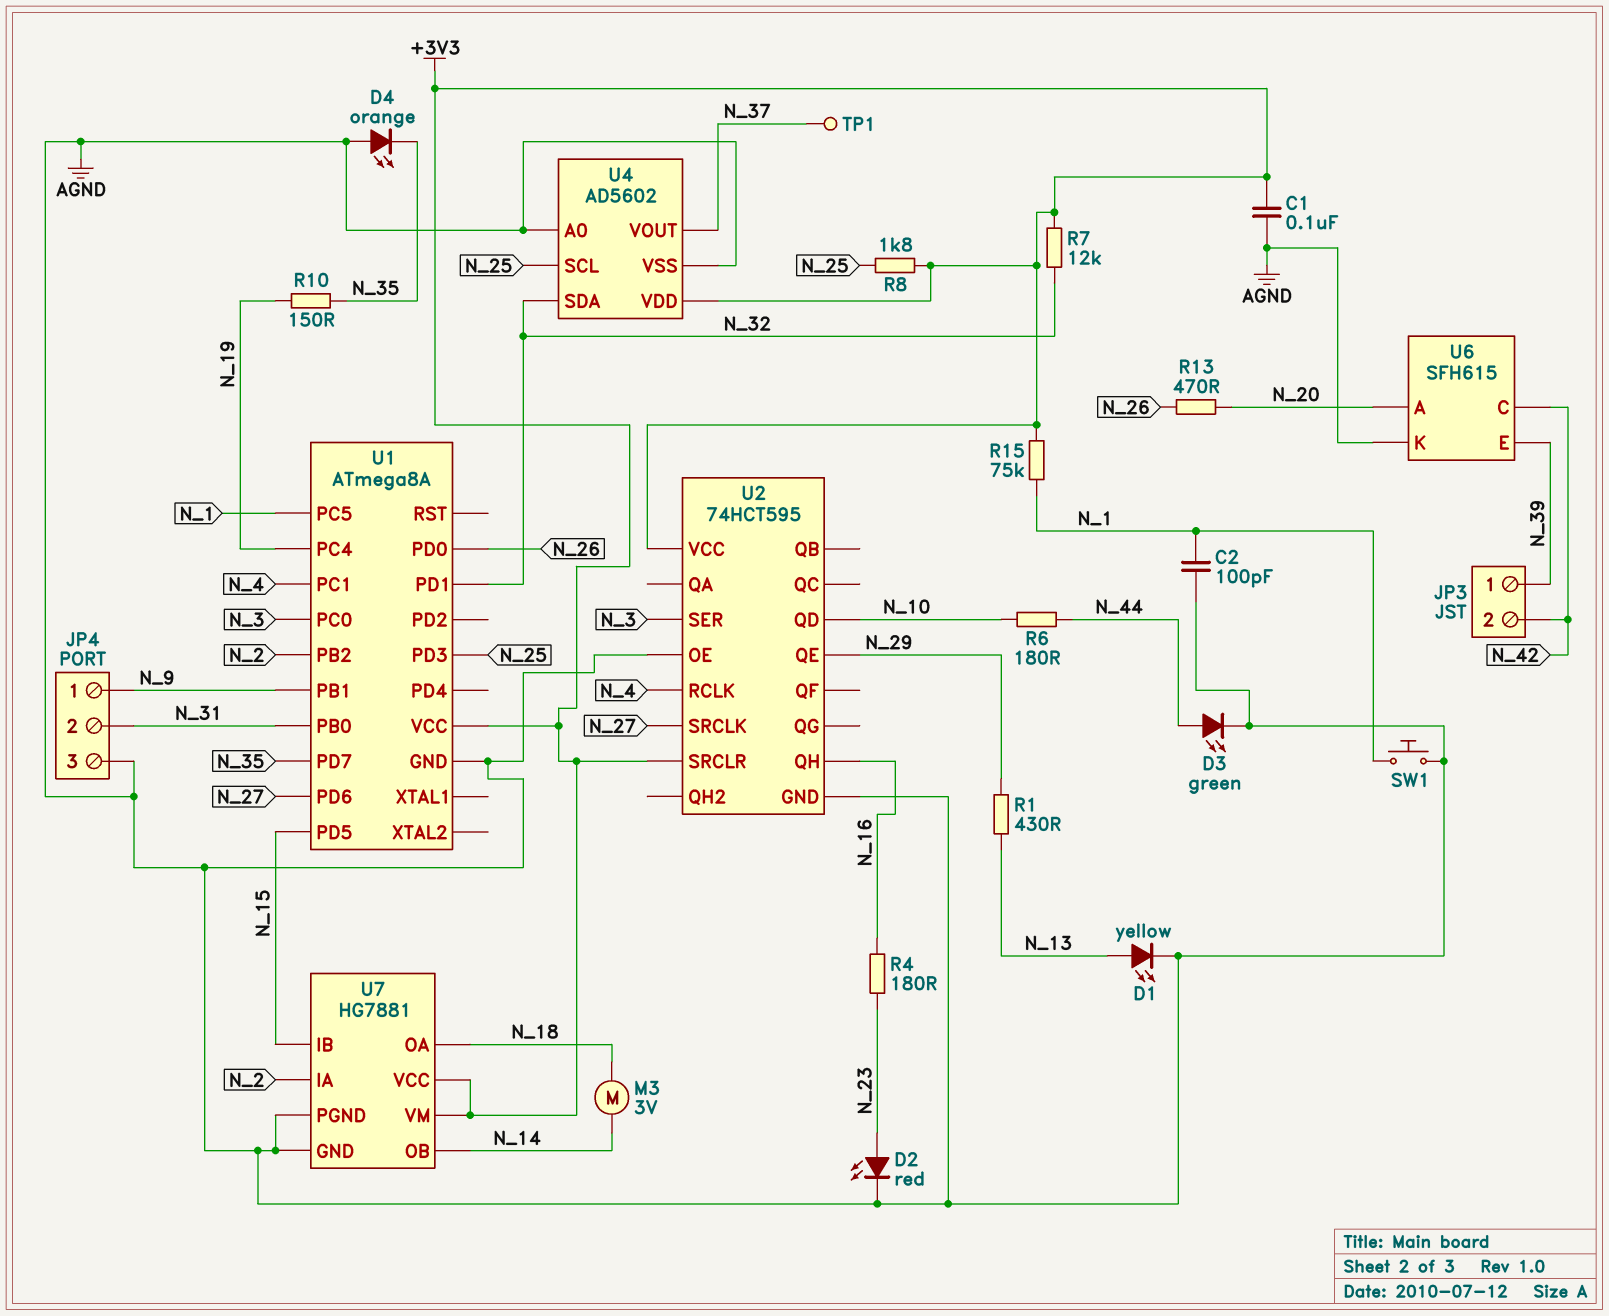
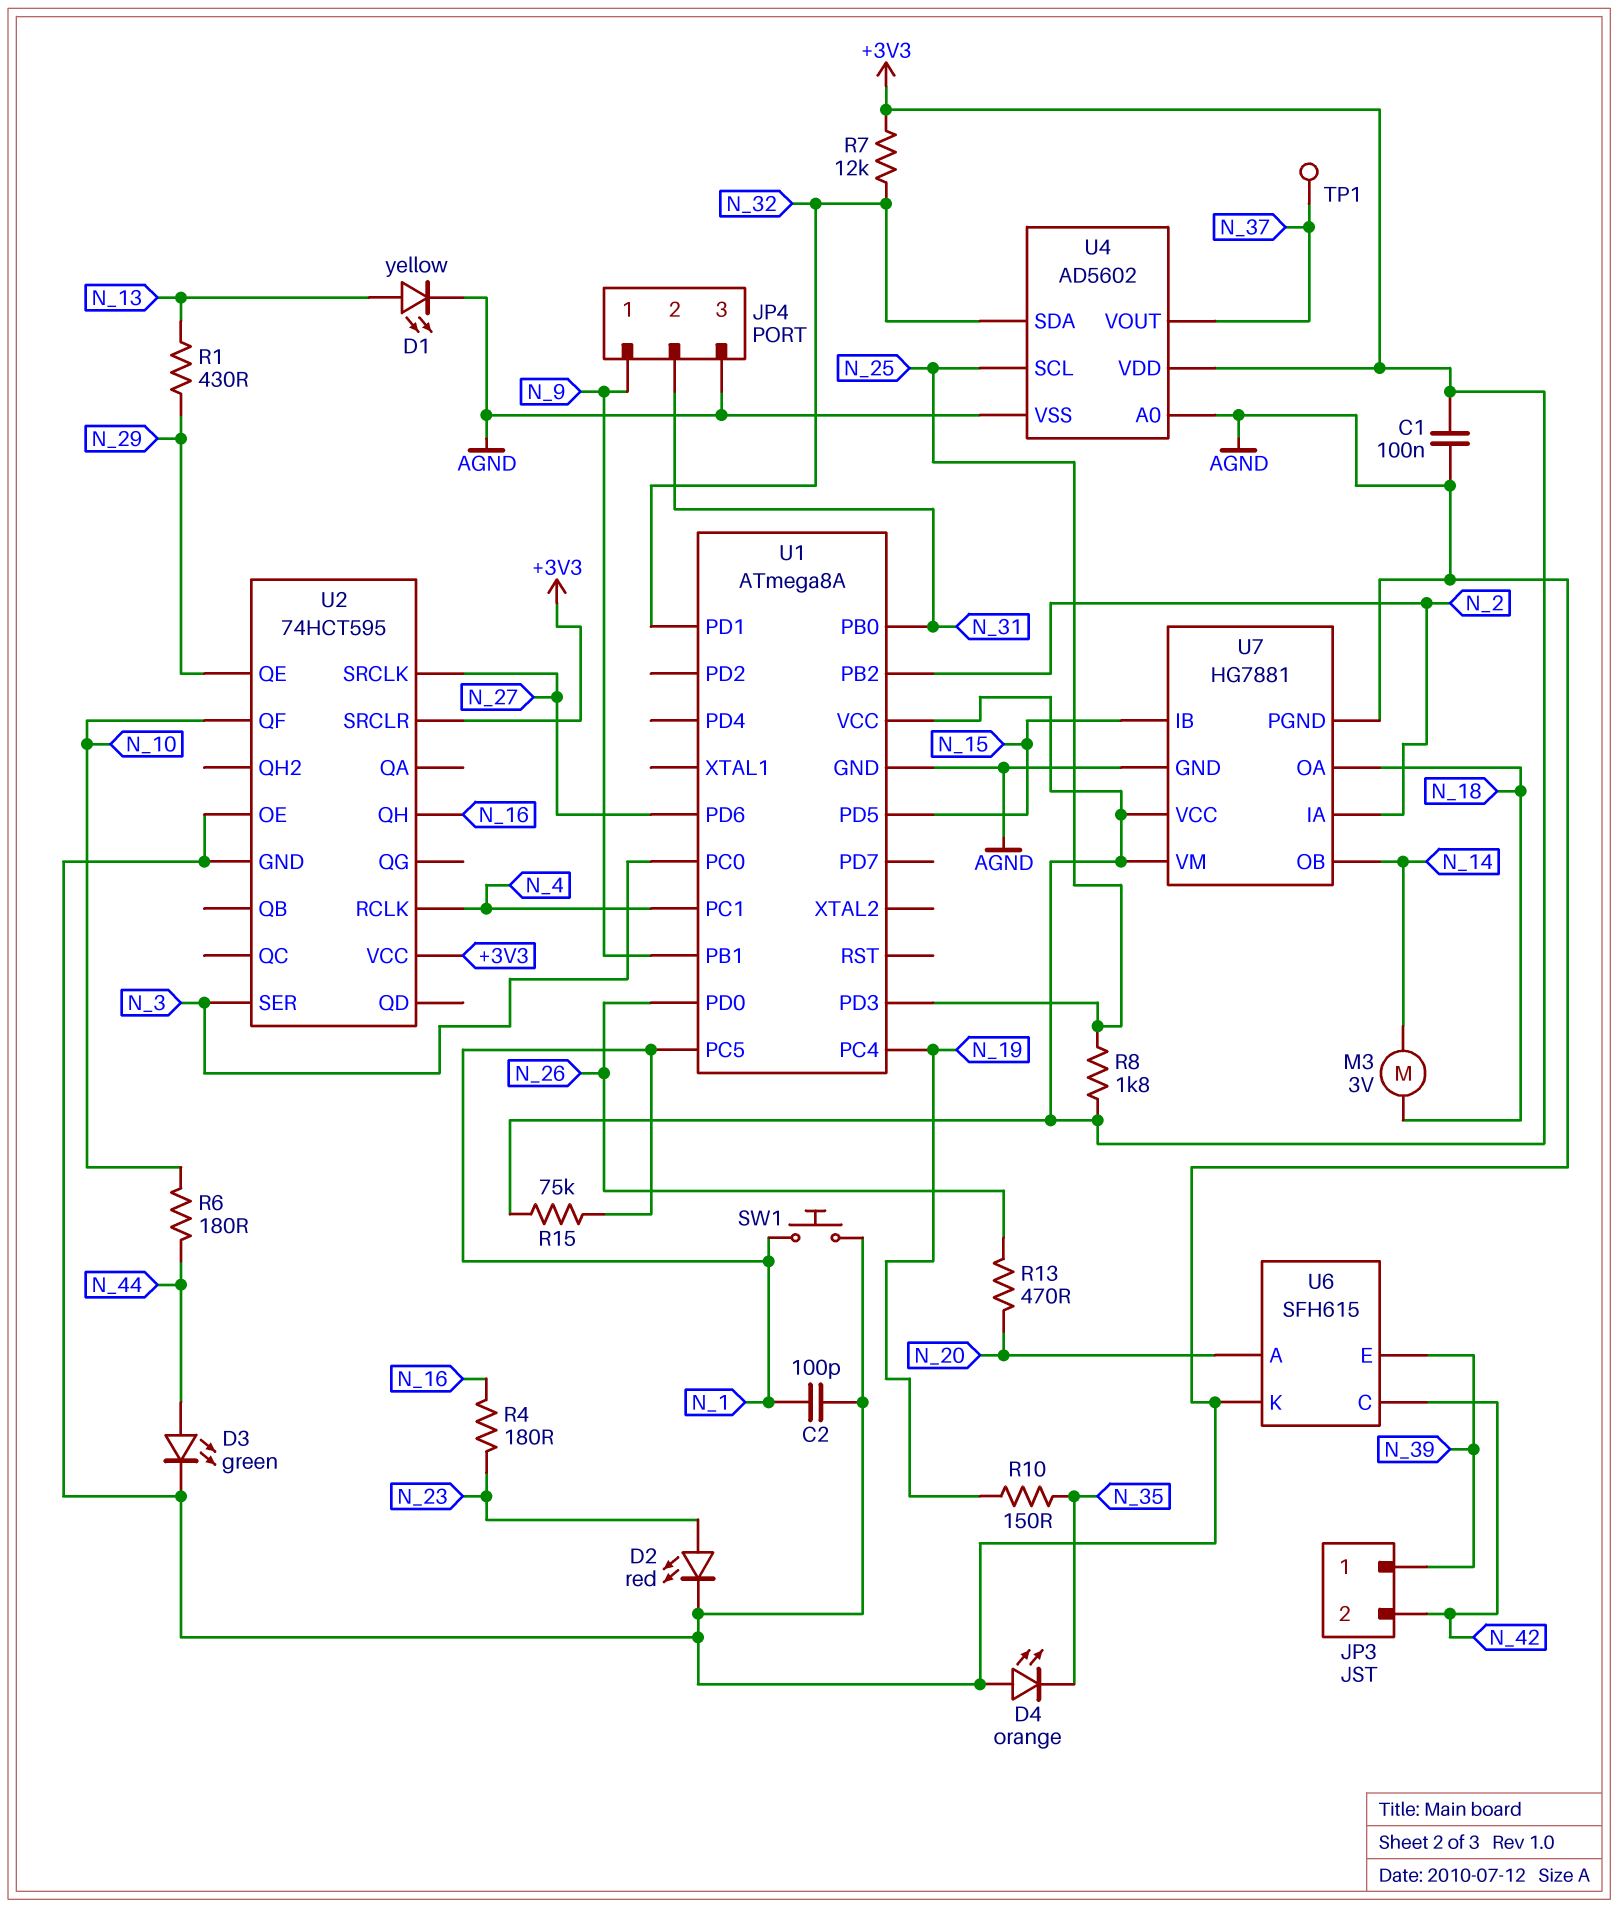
U1 pin PD7: N_35 -> none
U2 pin QD: N_10 -> none
U2 pin QF: none -> N_10

